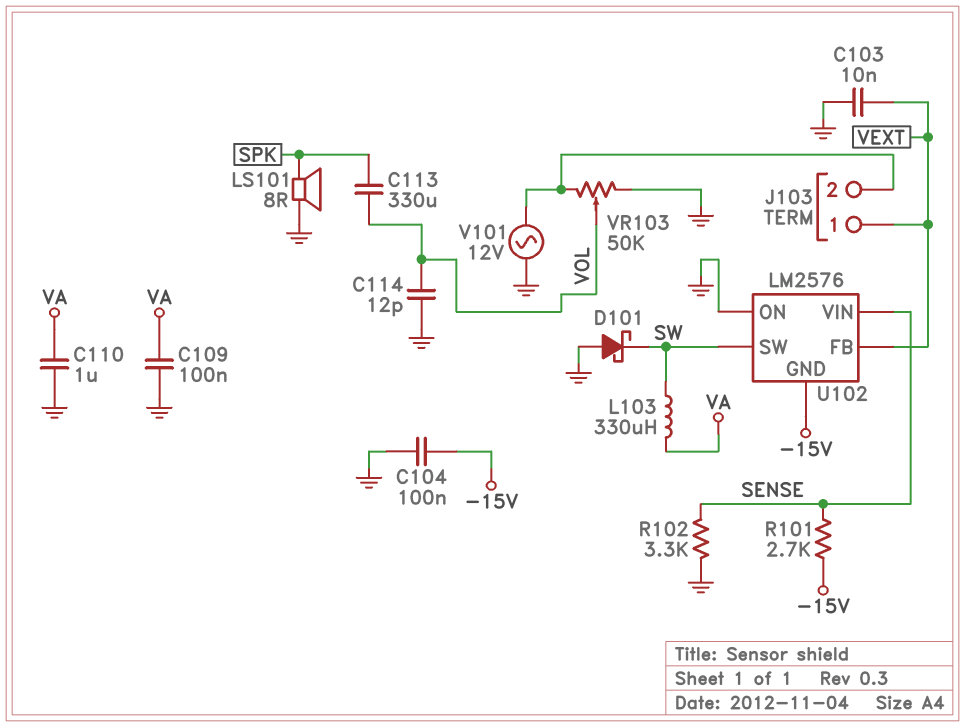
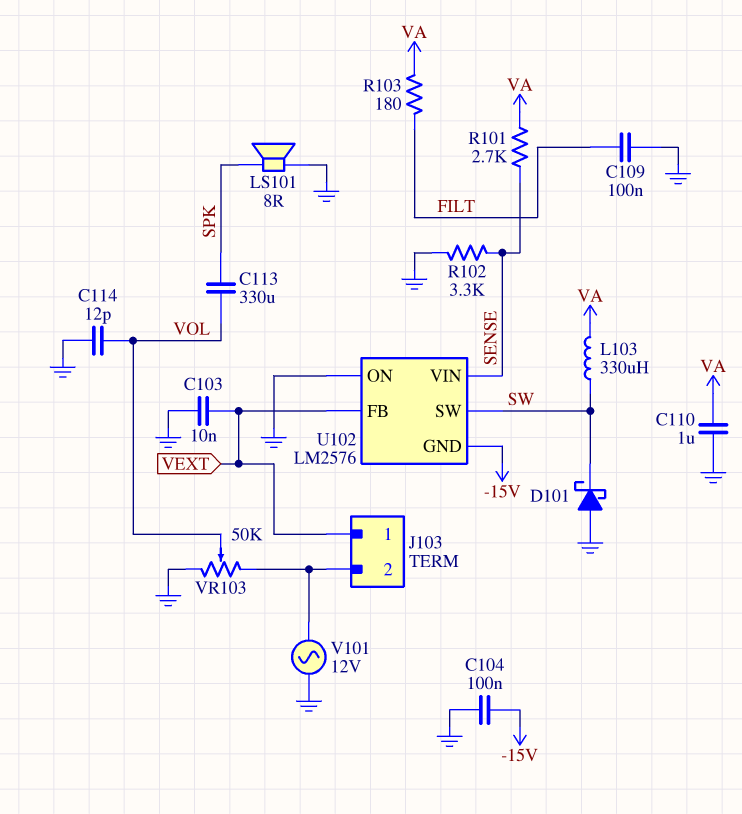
C109: 100nF (GND, VA) -> 100nF (FILT, GND)
R101: 2.7k (-15V, SENSE) -> 2.7k (SENSE, VA)
R103: none -> 180 (FILT, VA)

